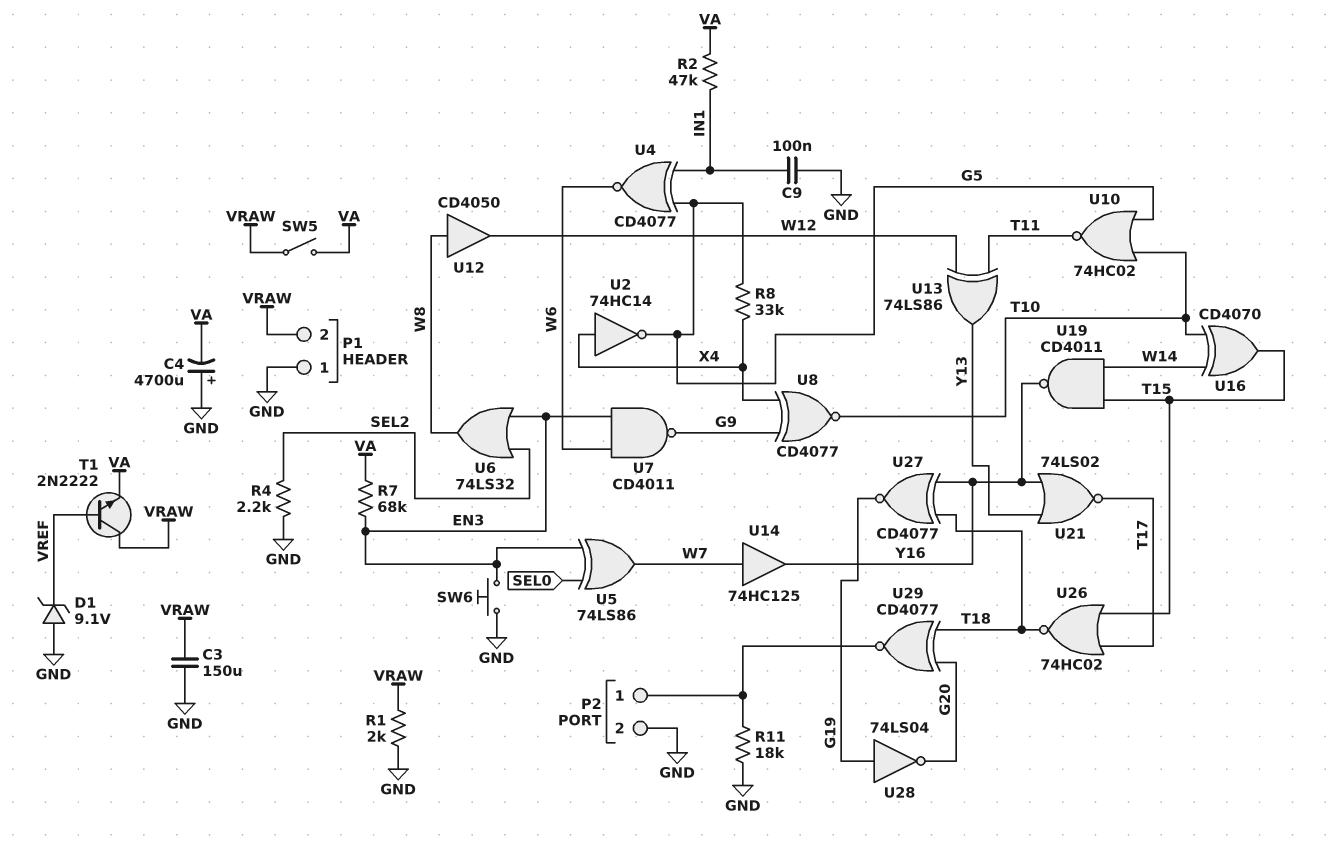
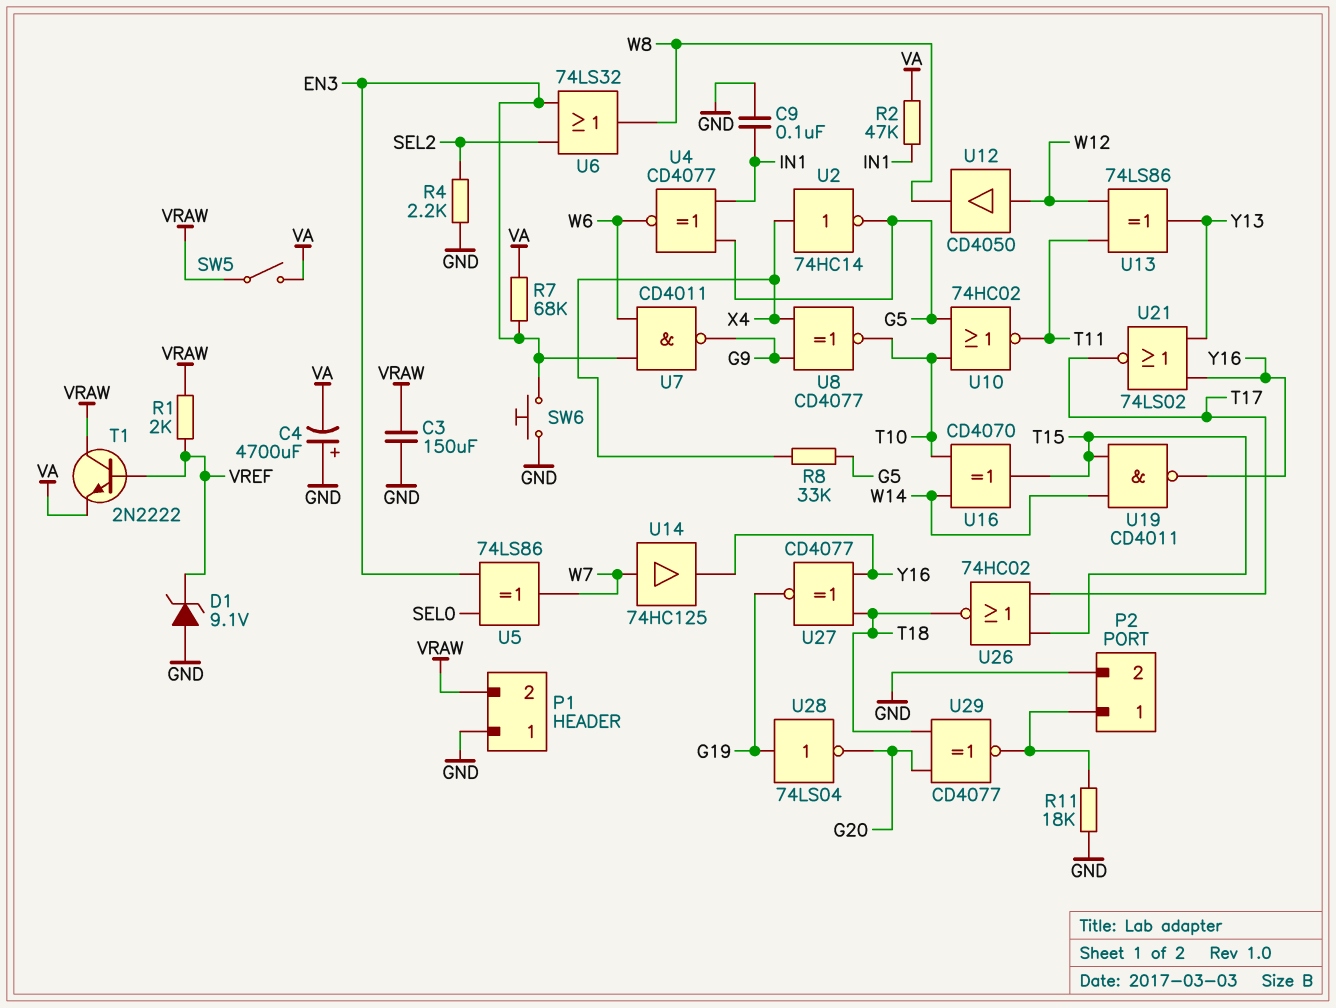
R1: 2k (GND, VRAW) -> 2k (VRAW, VREF)
U12: buffer CD4050 (in W8, out W12) -> buffer CD4050 (in W12, out W8)

